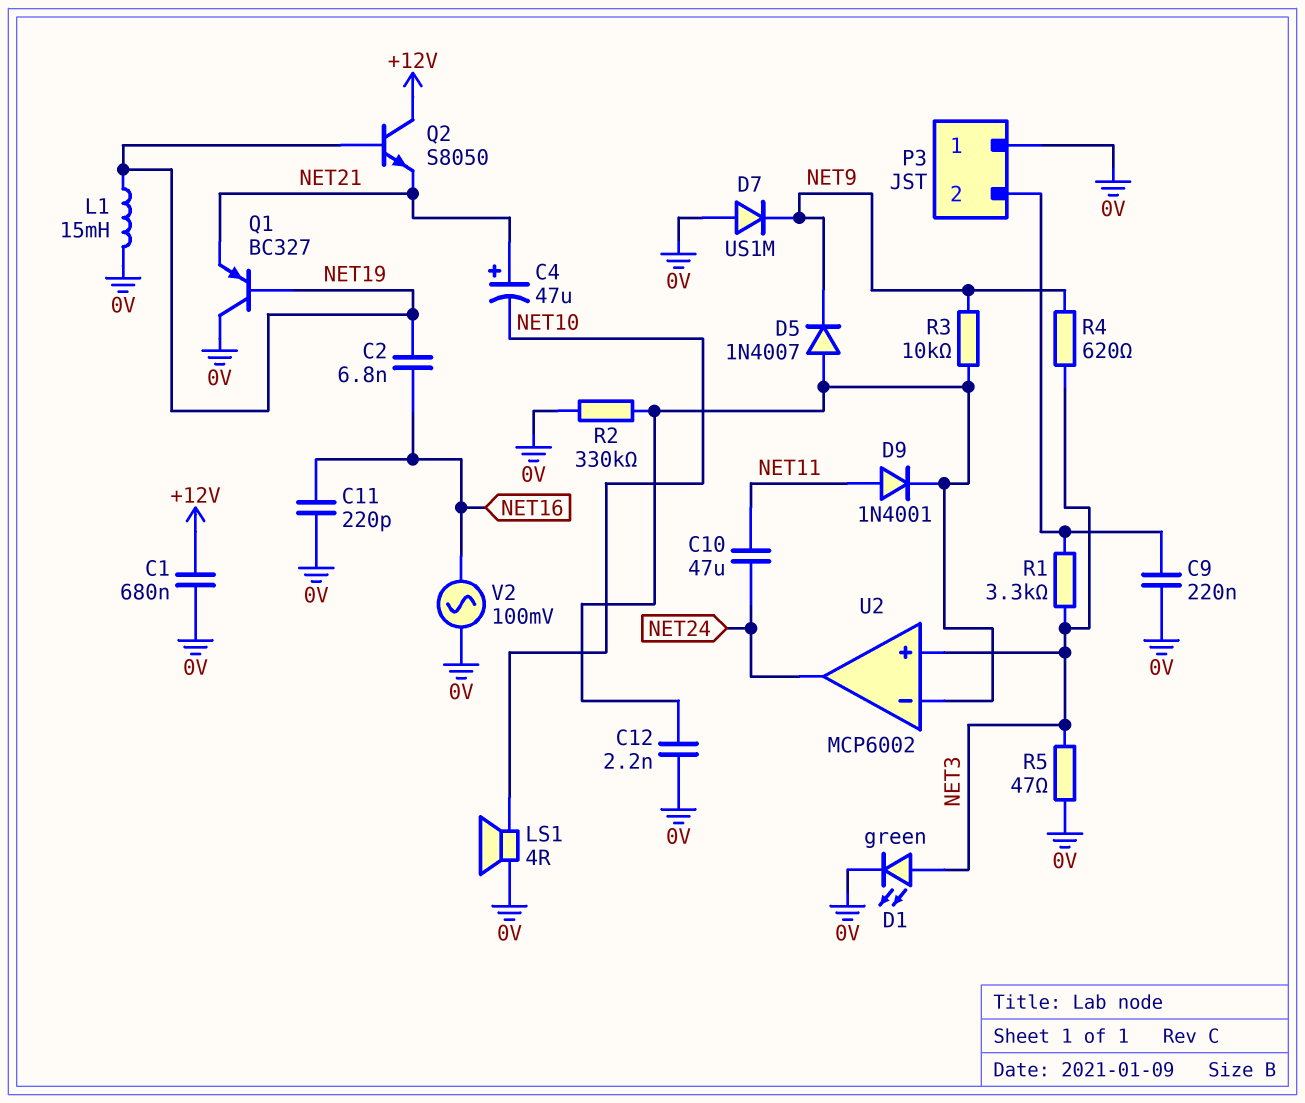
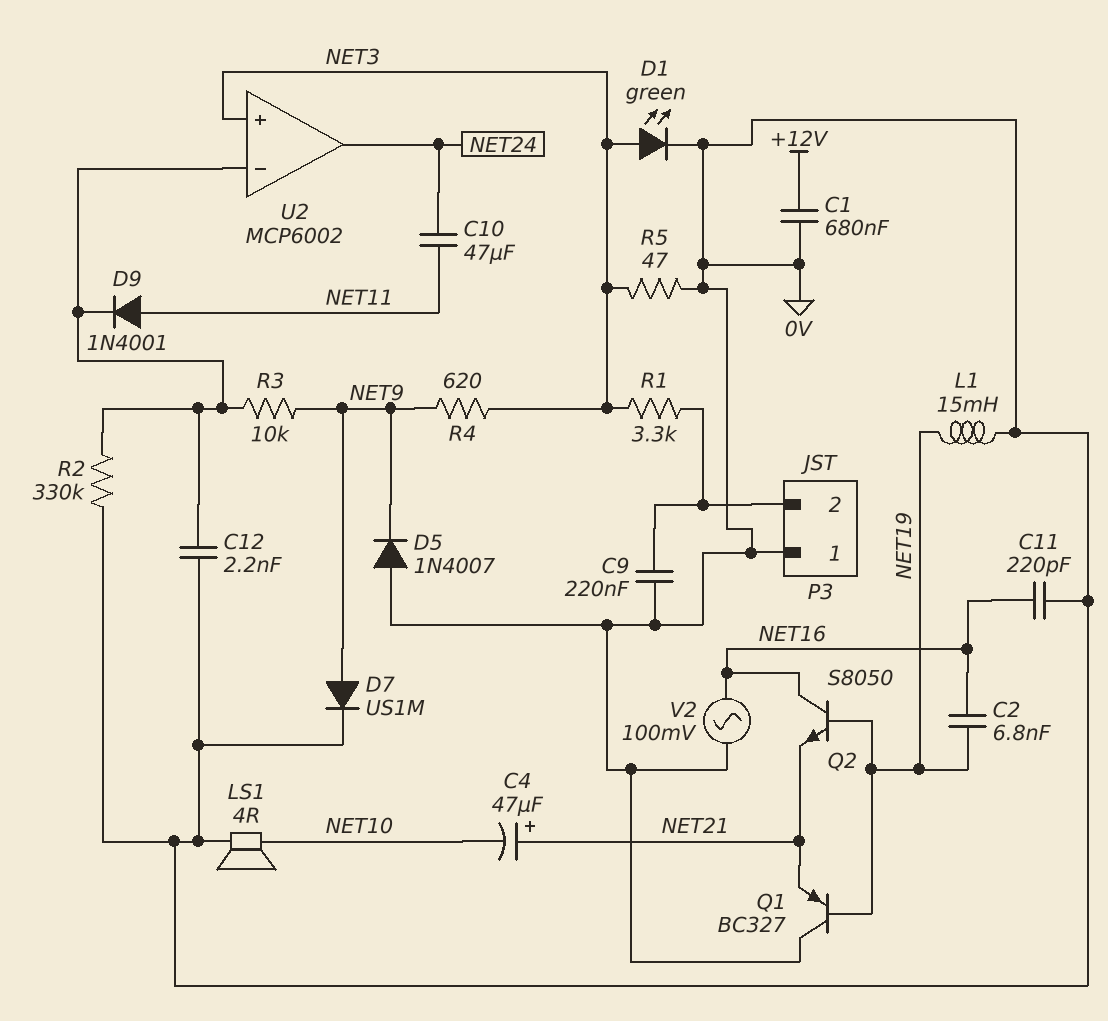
D5: diode 1N4007 (A U2/in-, K NET9) -> diode 1N4007 (A 0V, K NET9)
D7: diode US1M (A 0V, K NET9) -> diode US1M (A NET9, K 0V)
Q2: NPN S8050 (B NET19, C +12V, E NET21) -> NPN S8050 (B NET19, C NET16, E NET21)

